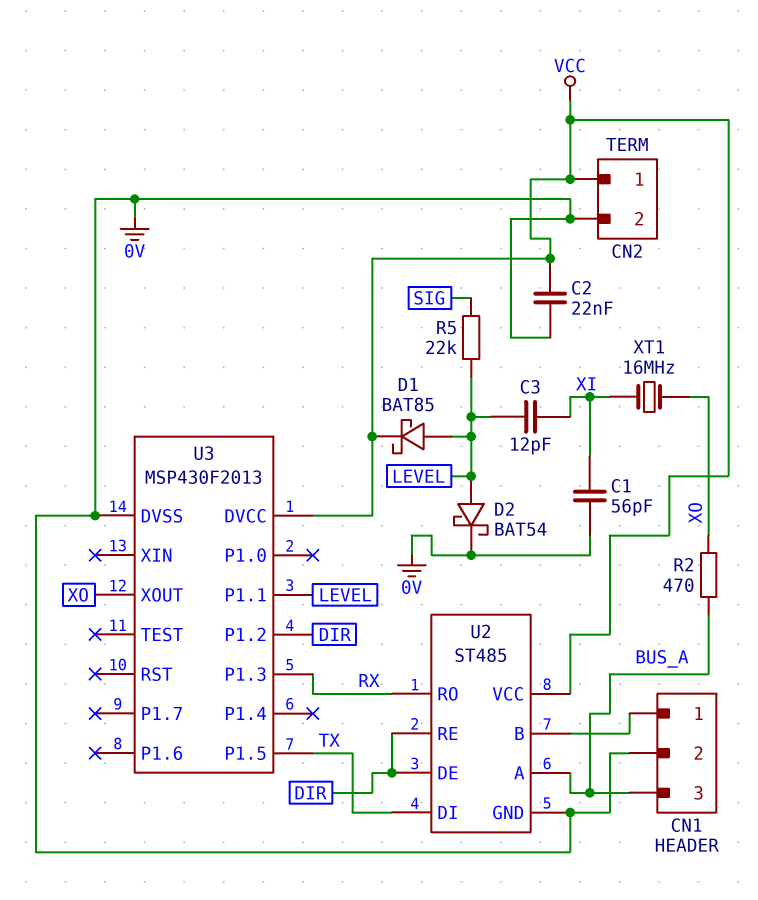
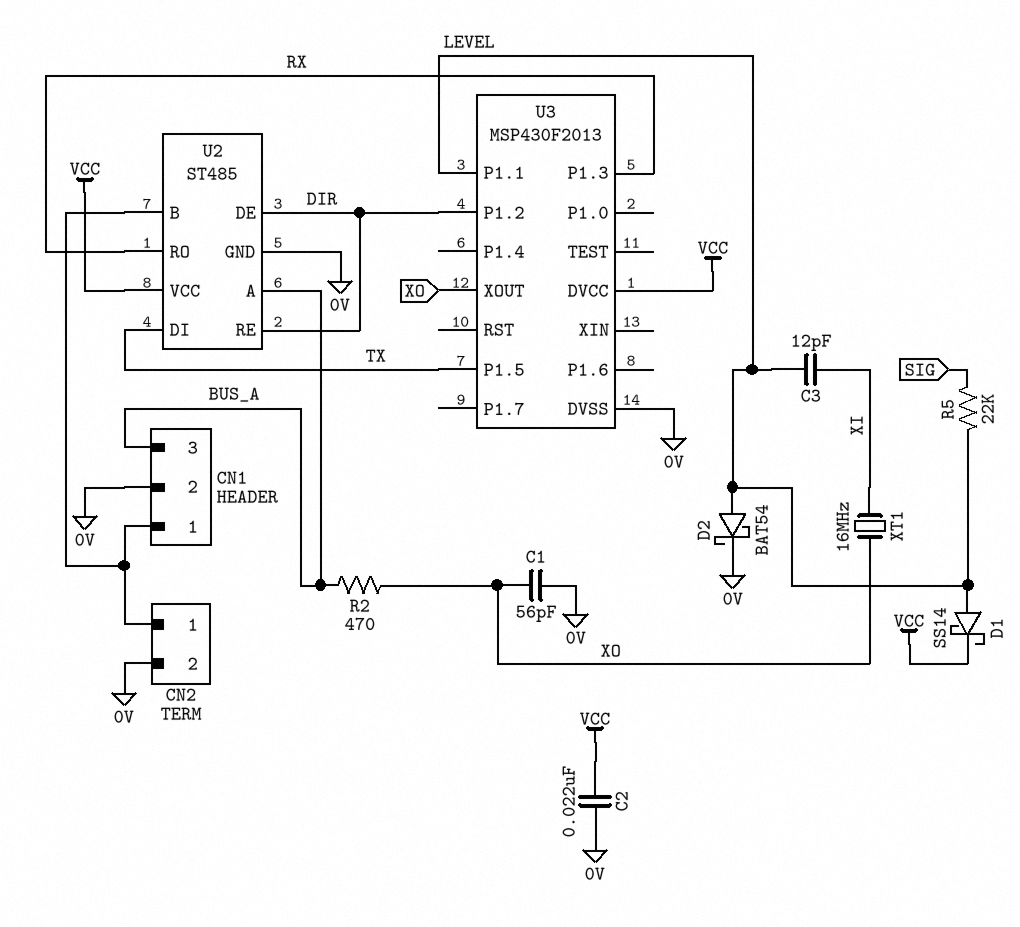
C1: 56pF (0V, XI) -> 56pF (0V, XO)
CN2 pin 1: VCC -> CN1/1
D1: schottky BAT85 (A LEVEL, K VCC) -> schottky SS14 (A LEVEL, K VCC)

